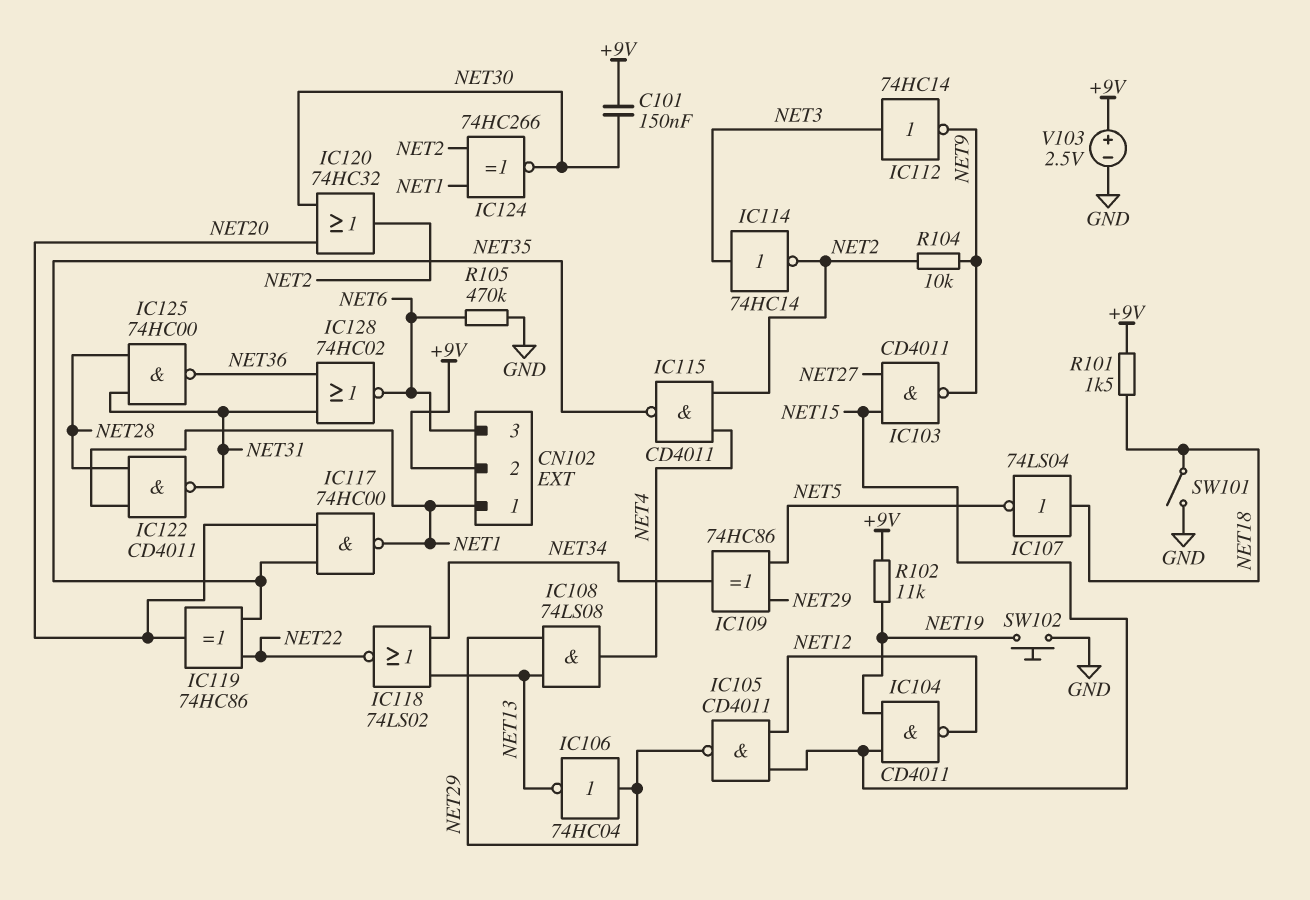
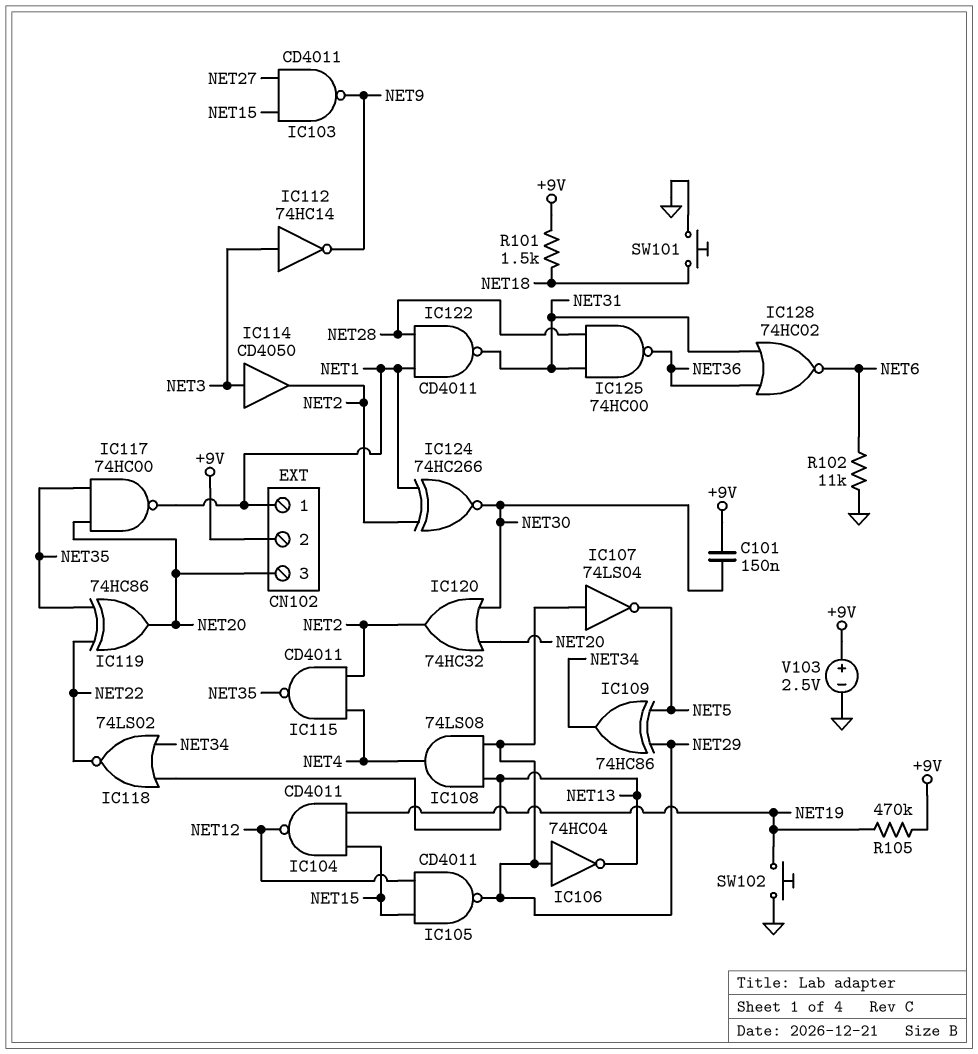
CN102 pin 3: NET6 -> NET20
IC107: NOT 74LS04 (in NET18, out NET5) -> NOT 74LS04 (in NET29, out NET5)
IC114: NOT 74HC14 (in NET3, out NET2) -> buffer CD4050 (in NET3, out NET2)
R102: 11k (+9V, NET19) -> 11k (GND, NET6)
R104: 10k (NET2, NET9) -> none
R105: 470k (GND, NET6) -> 470k (+9V, NET19)
SW101: switch (GND, NET18) -> button (GND, NET18)

